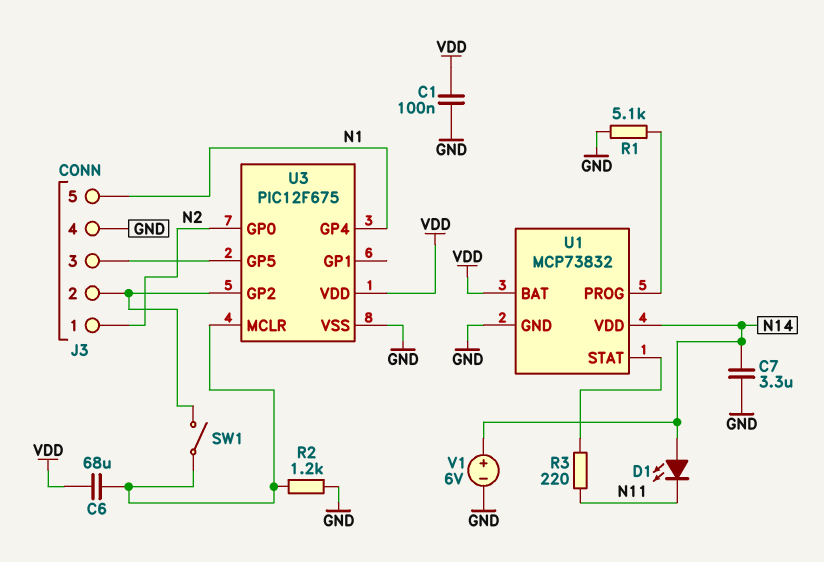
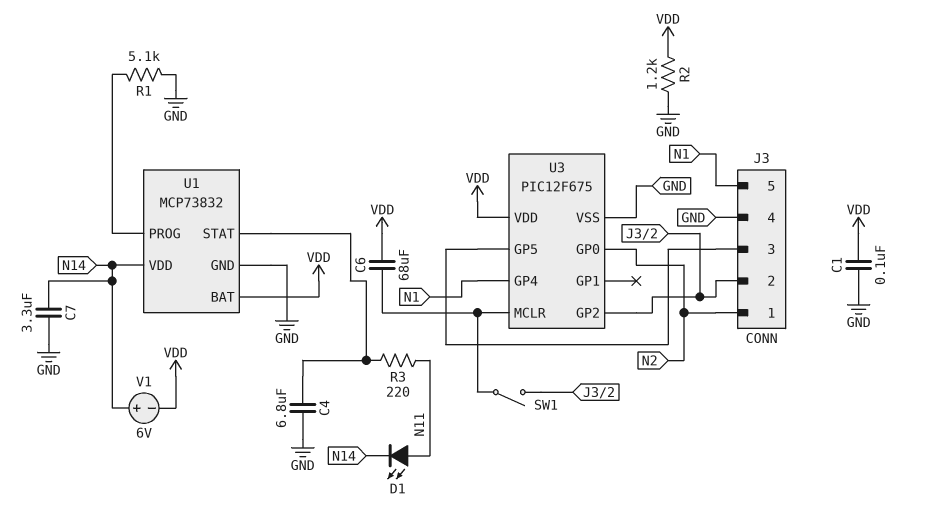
C4: none -> 6.8uF (GND, U1/STAT)
D1: LED (A N14, K N11) -> LED (A N11, K N14)
R2: 1.2k (GND, U3/MCLR) -> 1.2k (GND, VDD)
V1: 6V (plus N14, minus GND) -> 6V (plus N14, minus VDD)

